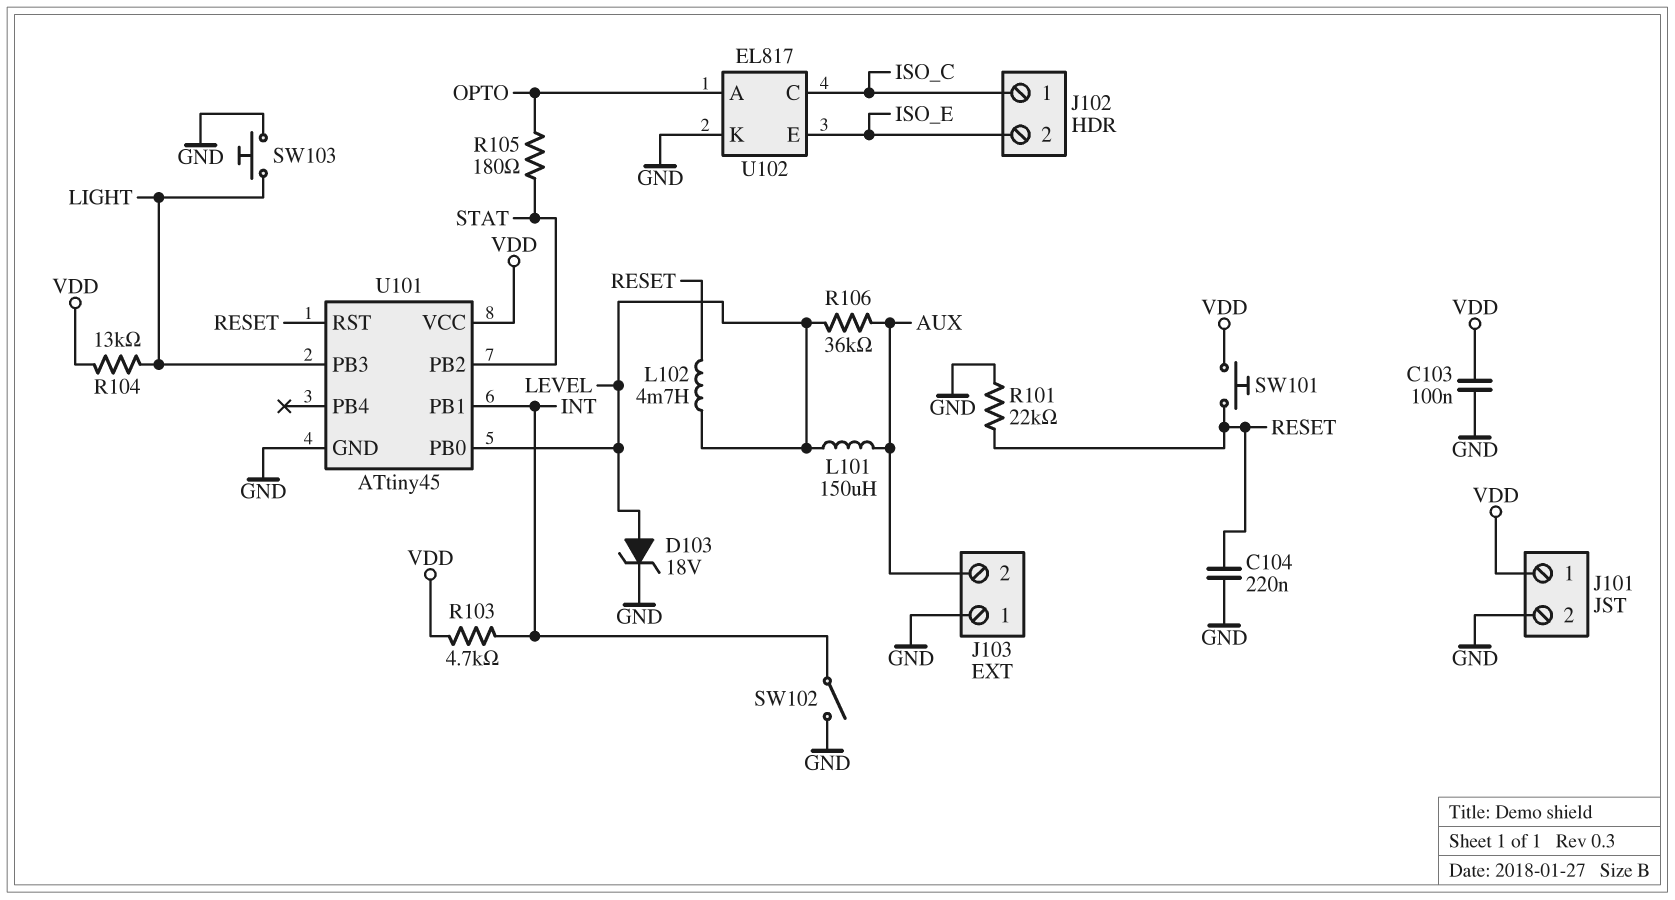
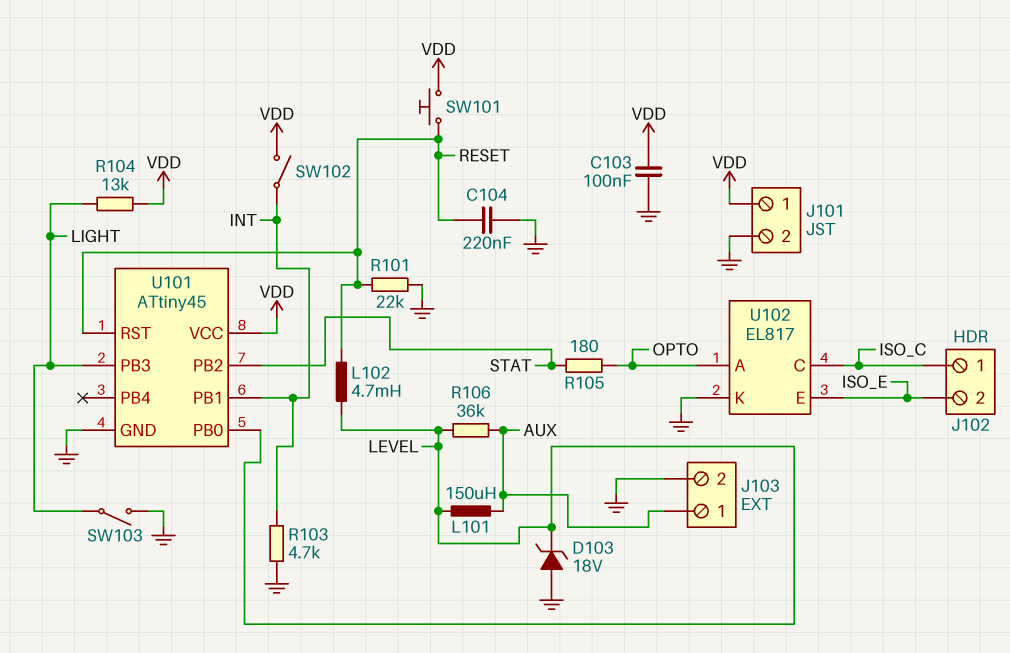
D103: zener 18V (A LEVEL, K GND) -> zener 18V (A GND, K LEVEL)
J103 pin 1: GND -> AUX
J103 pin 2: AUX -> GND
R103: 4.7k (INT, VDD) -> 4.7k (GND, INT)
SW102: switch (GND, INT) -> switch (INT, VDD)
SW103: button (GND, LIGHT) -> switch (GND, LIGHT)

